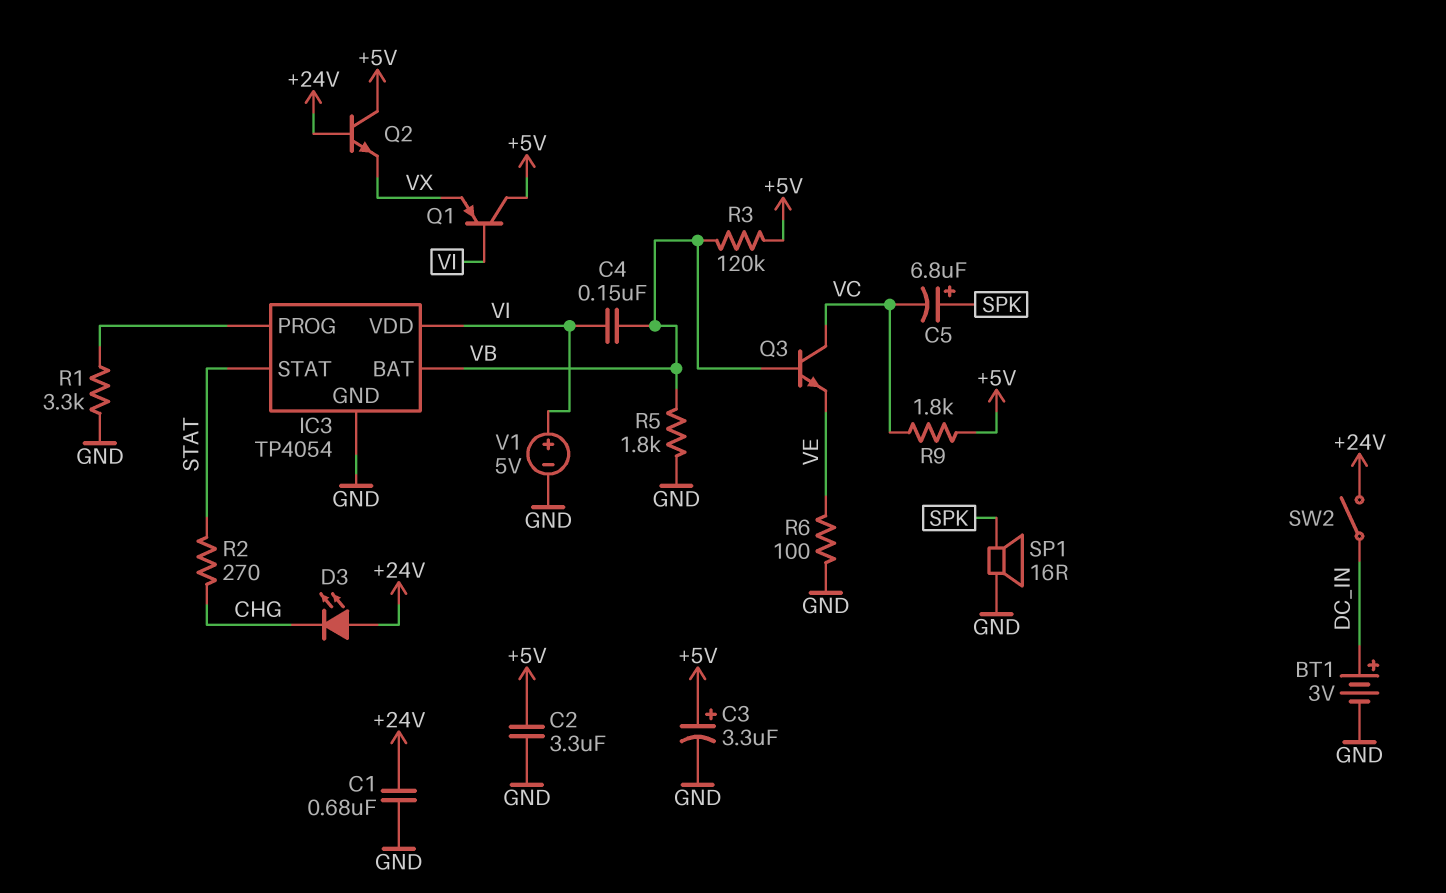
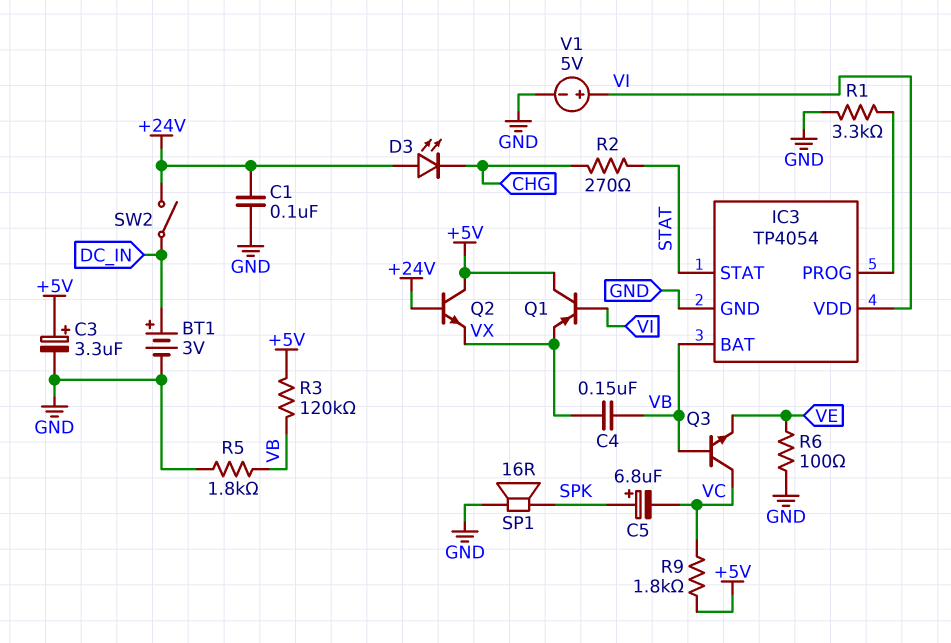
C1: 680nF (+24V, GND) -> 100nF (+24V, GND)
C2: 3.3uF (+5V, GND) -> none
C4: 150nF (VB, VI) -> 150nF (VB, VX)

